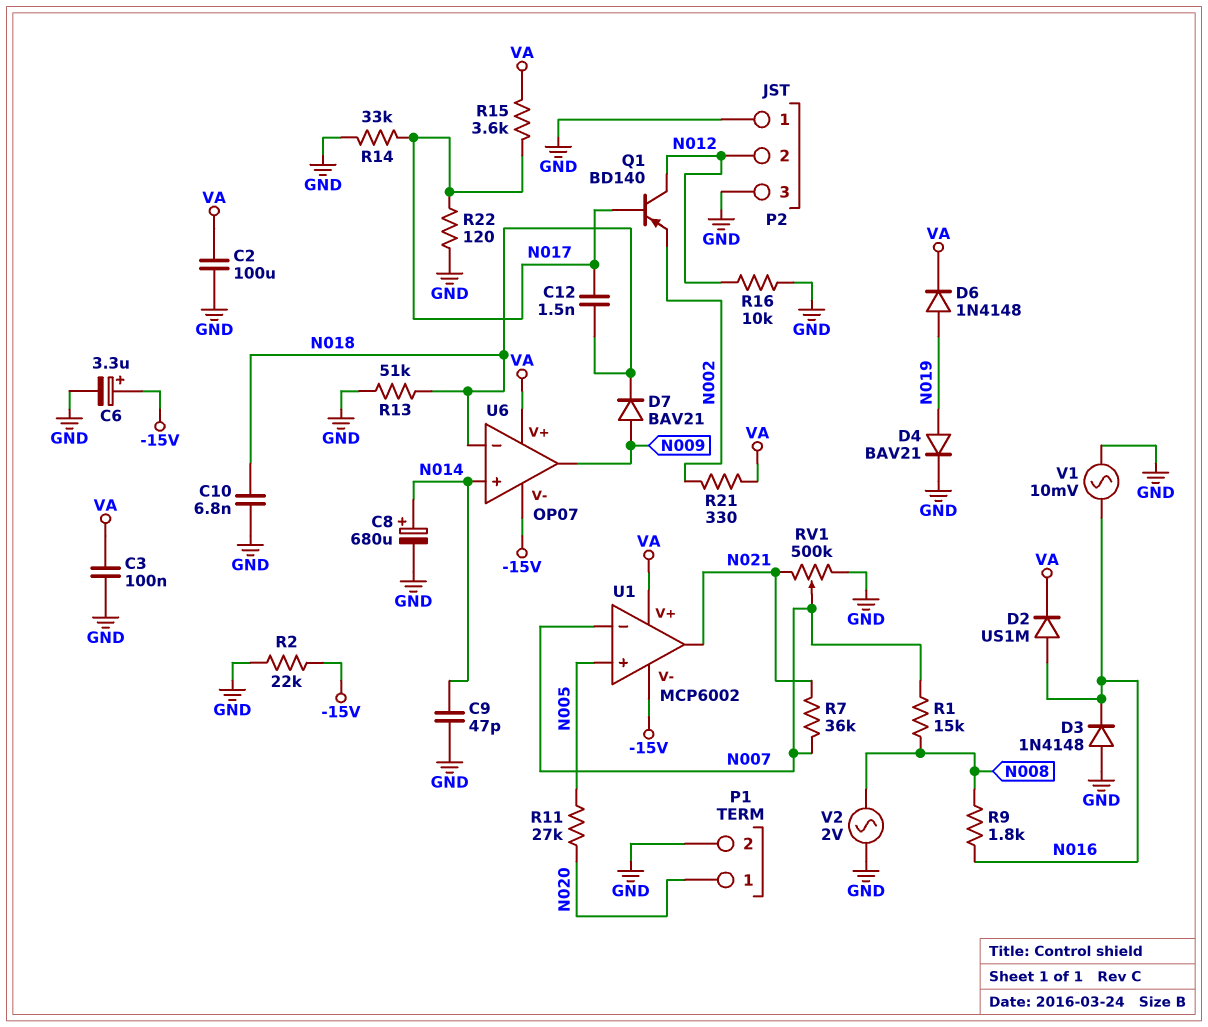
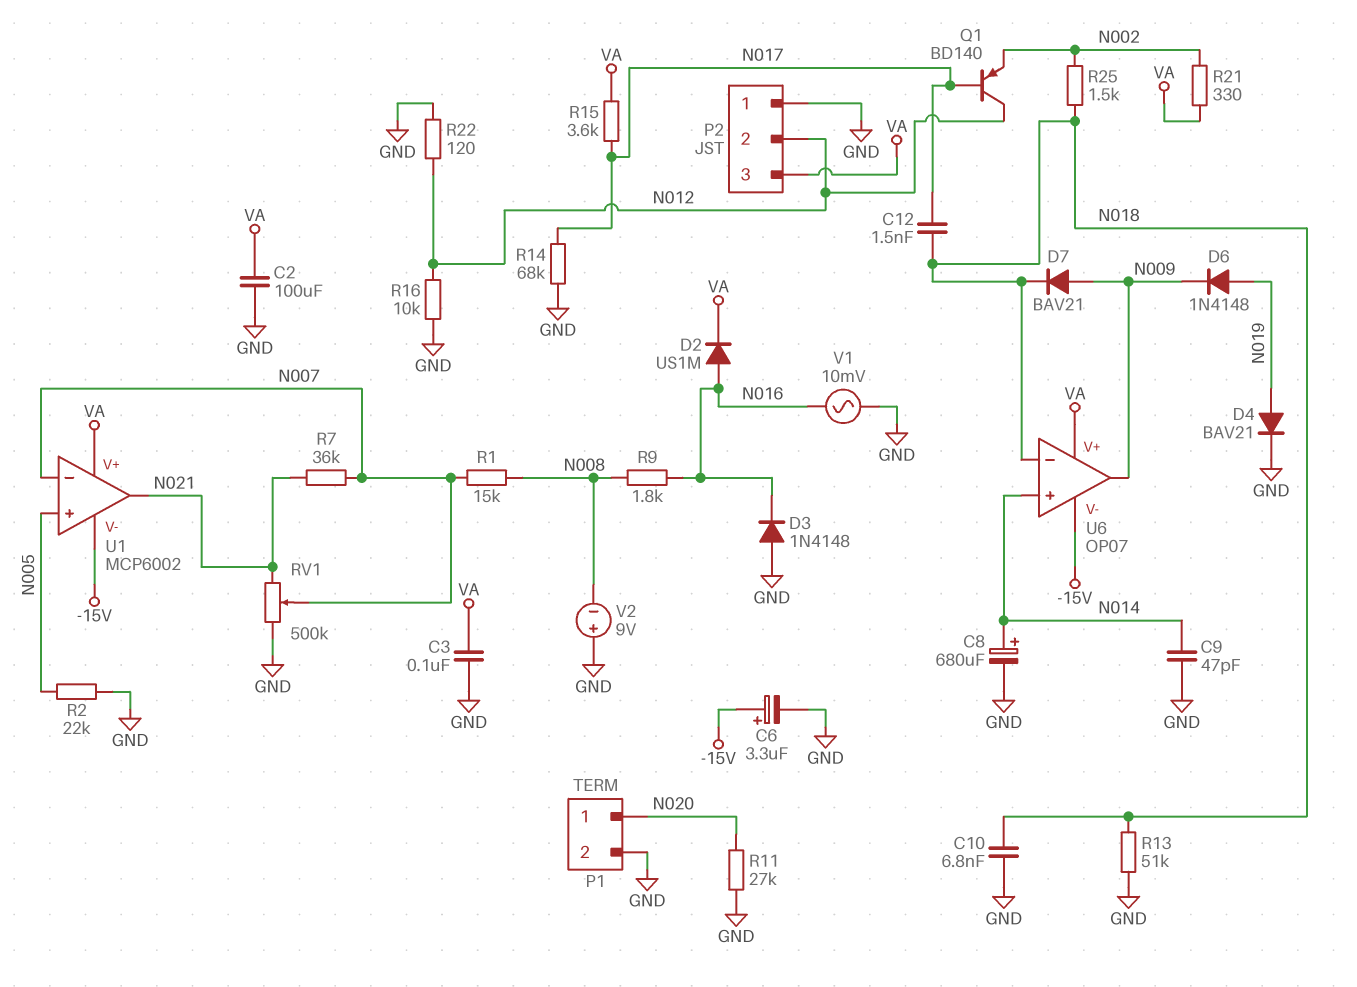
D6: diode 1N4148 (A N019, K VA) -> diode 1N4148 (A N019, K N009)
P2 pin 3: GND -> VA
R2: 22k (-15V, GND) -> 22k (GND, N005)
R11: 27k (N005, N020) -> 27k (GND, N020)
R14: 33k (GND, N017) -> 68k (GND, N017)
R22: 120 (GND, N017) -> 120 (GND, N012)
R25: none -> 1.5k (N002, N018)
V2: AC 2V (GND, N008) -> 9V (plus GND, minus N008)

